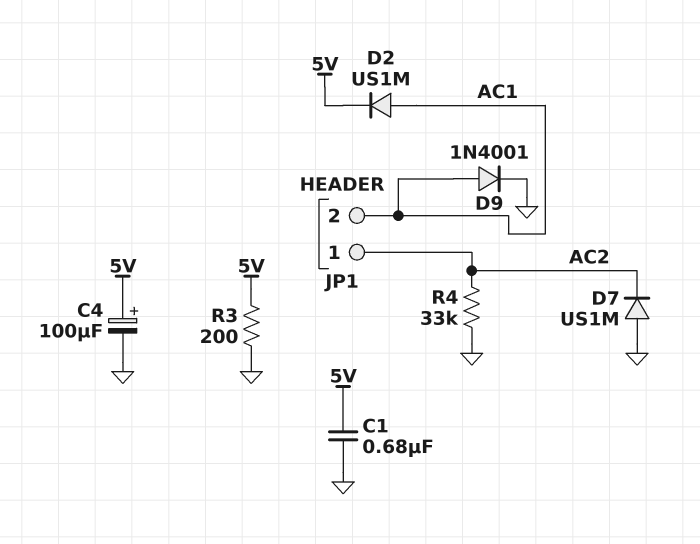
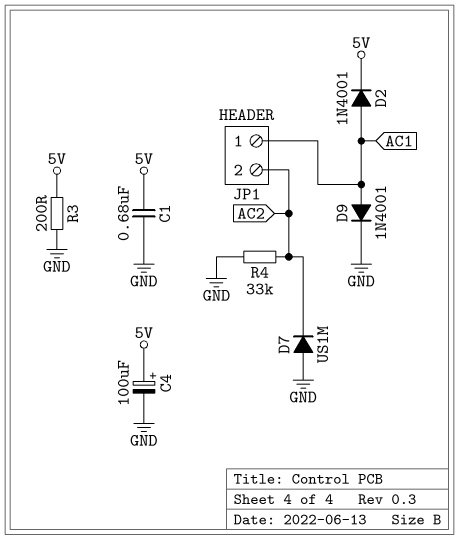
D2: diode US1M (A AC1, K 5V) -> diode 1N4001 (A AC1, K 5V)
JP1 pin 1: AC2 -> AC1
JP1 pin 2: AC1 -> AC2

